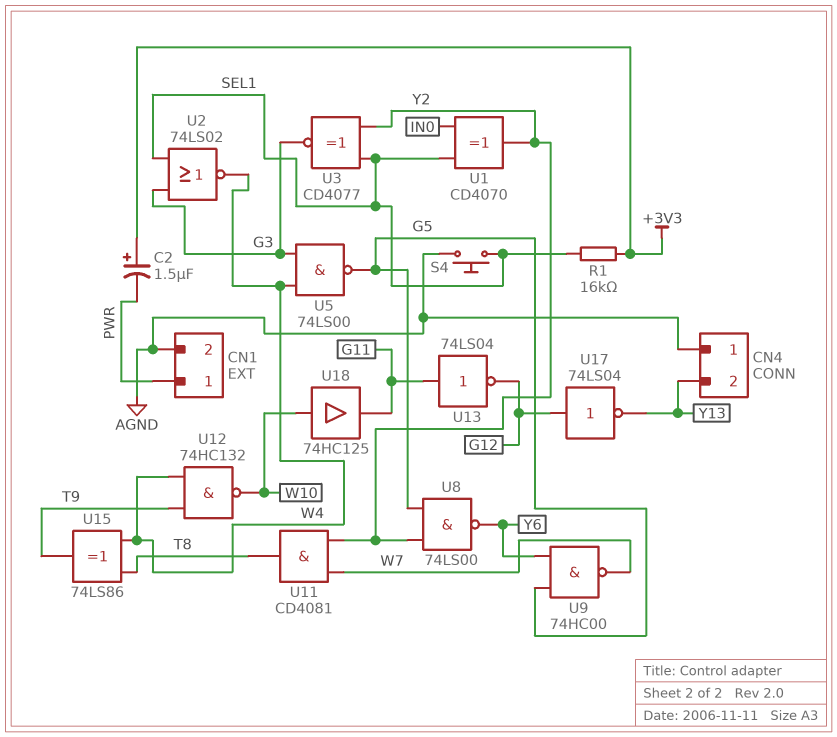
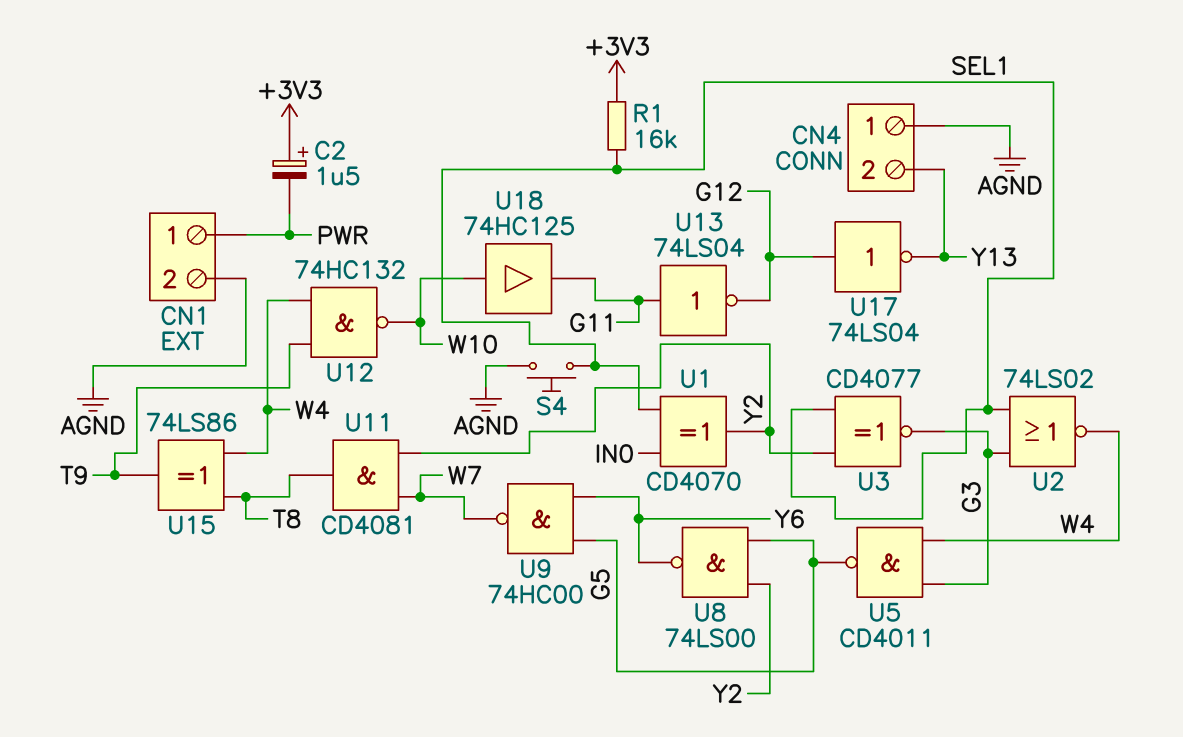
U5: NAND 74LS00 (in G3, in W4, out G5) -> NAND CD4011 (in G3, in W4, out G5)

